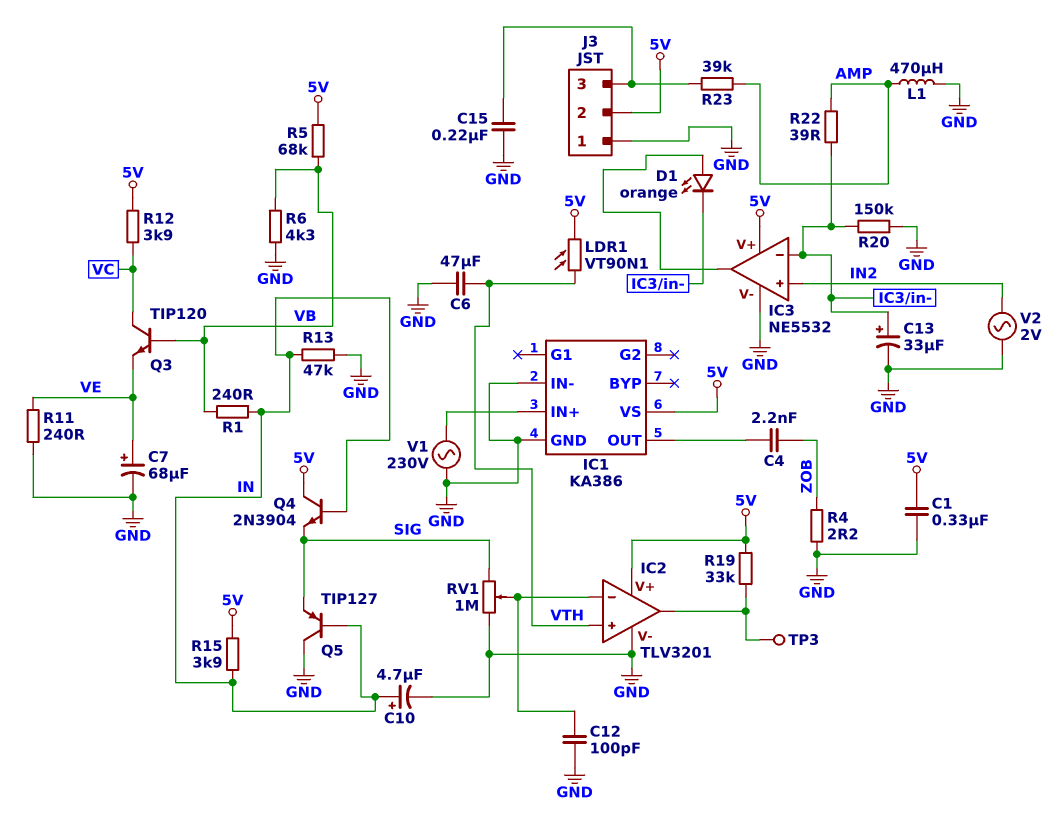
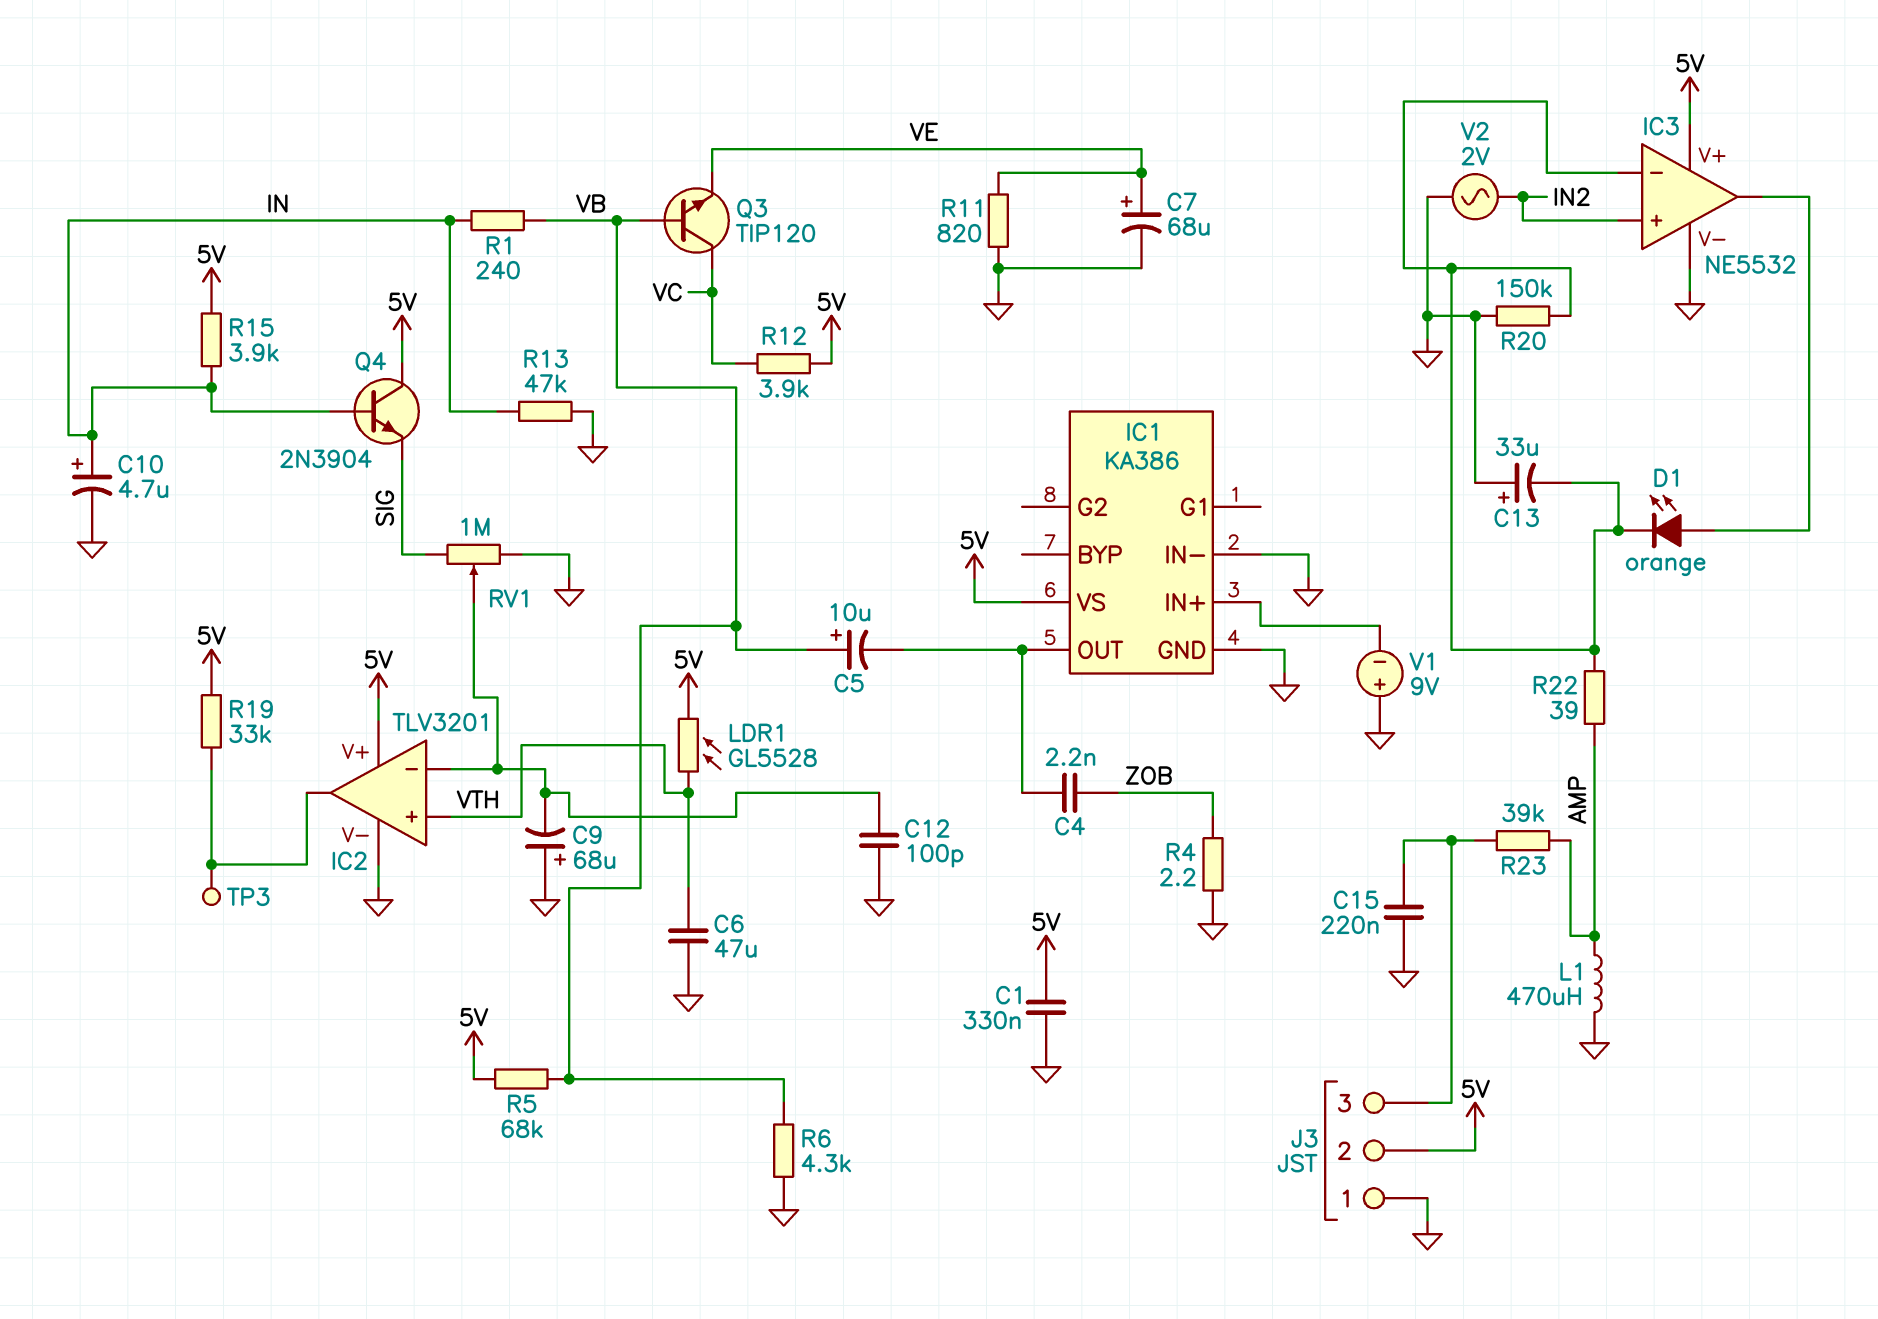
C5: none -> 10uF (plus VB, minus IC1/OUT)
C9: none -> 68uF (plus GND, minus IC2/in-)
C13: 33uF (plus IC3/in-, minus GND) -> 33uF (plus GND, minus IC3/in-)
LDR1: VT90N1 (5V, VTH) -> GL5528 (5V, VTH)
Q5: PNP TIP127 (B IN, C GND, E SIG) -> none
R11: 240 (GND, VE) -> 820 (GND, VE)
V1: AC 230V (GND, IC1/IN+) -> 9V (plus GND, minus IC1/IN+)

